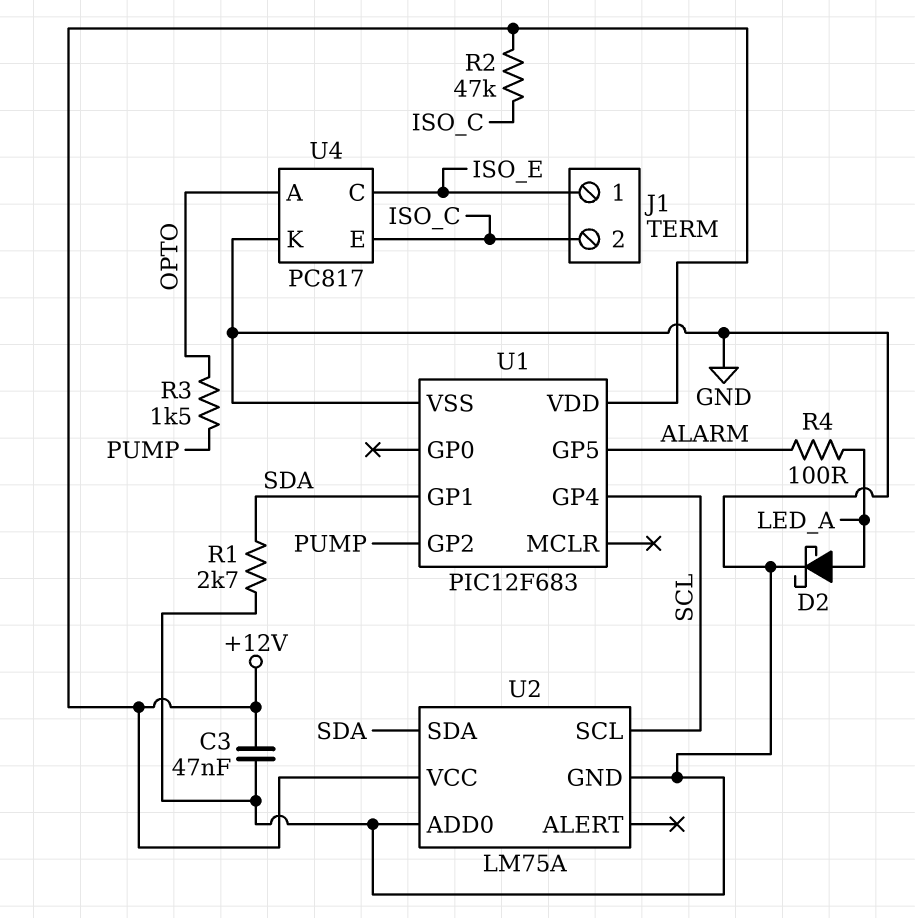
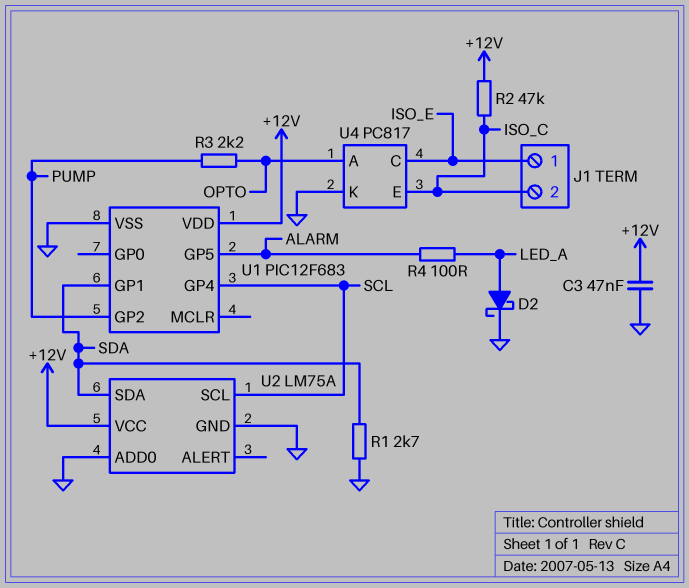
R3: 1.5k (OPTO, PUMP) -> 2.2k (OPTO, PUMP)

